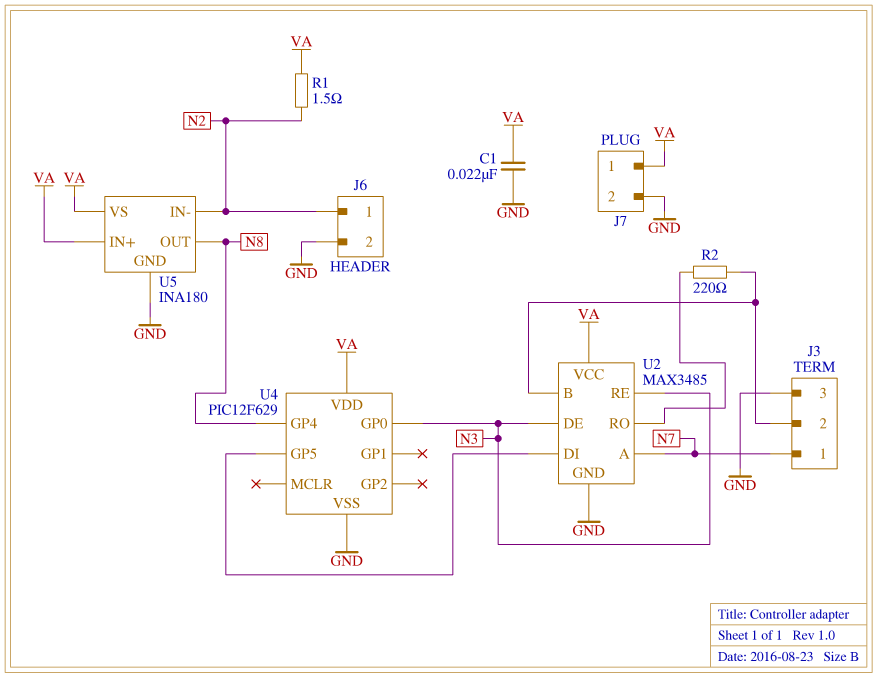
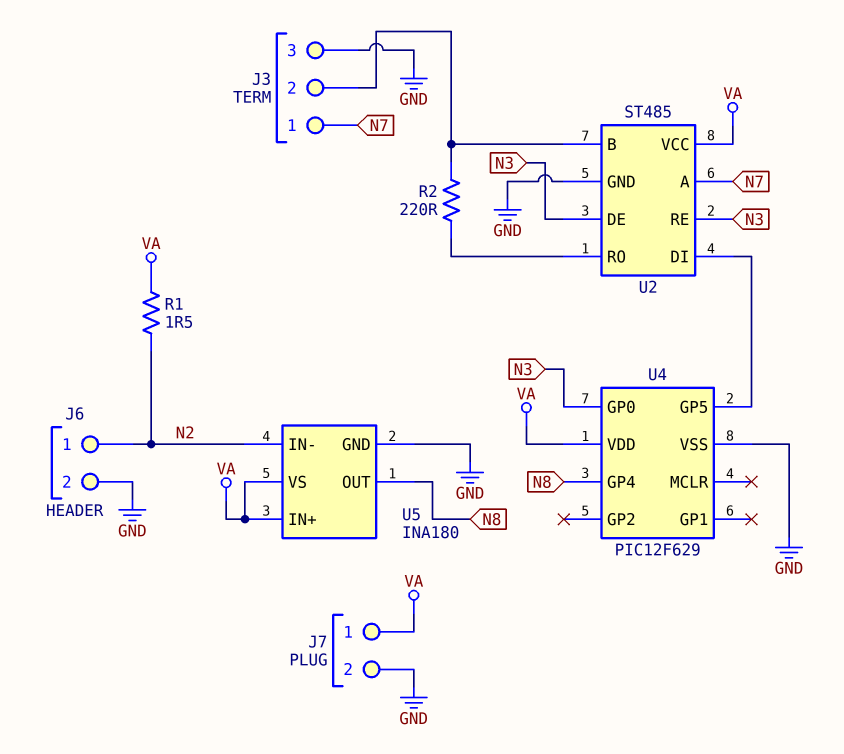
C1: 22nF (GND, VA) -> none
U2: MAX3485 -> ST485

